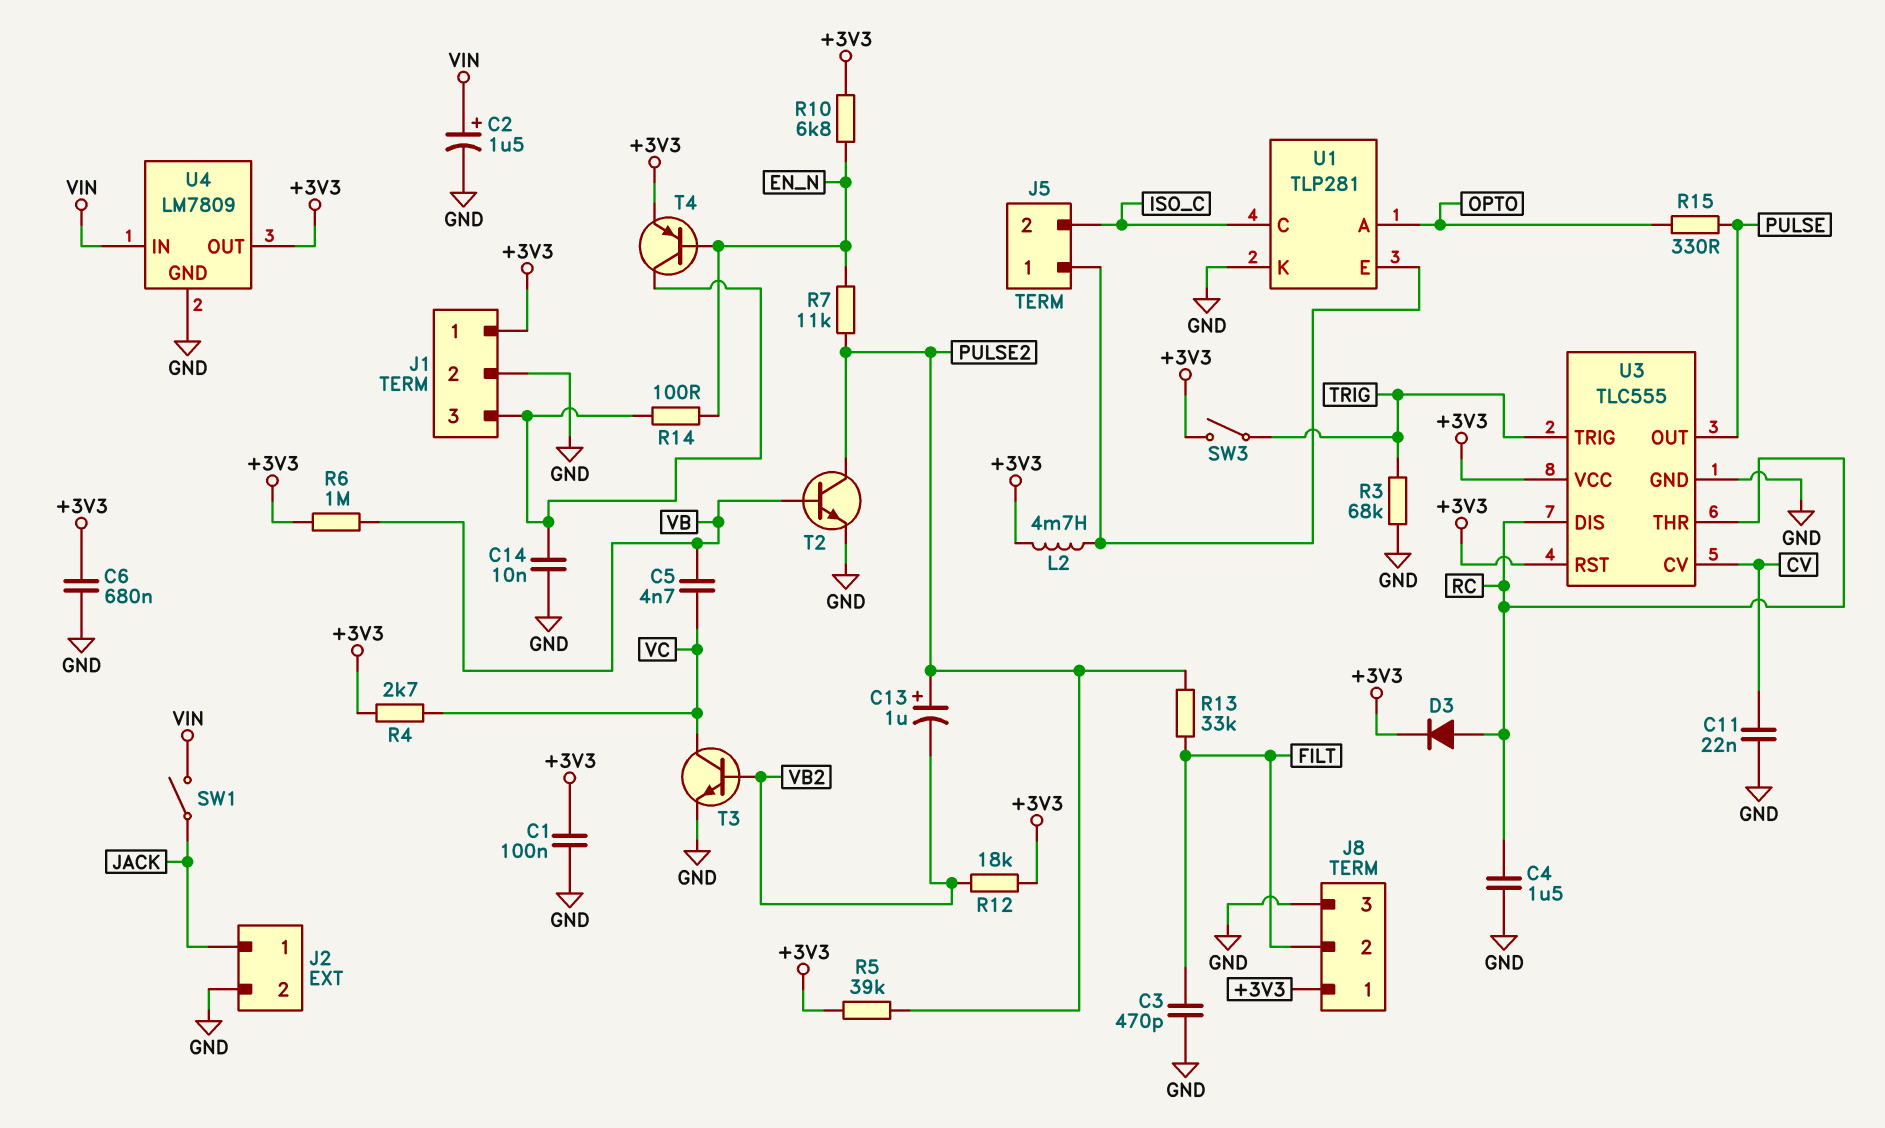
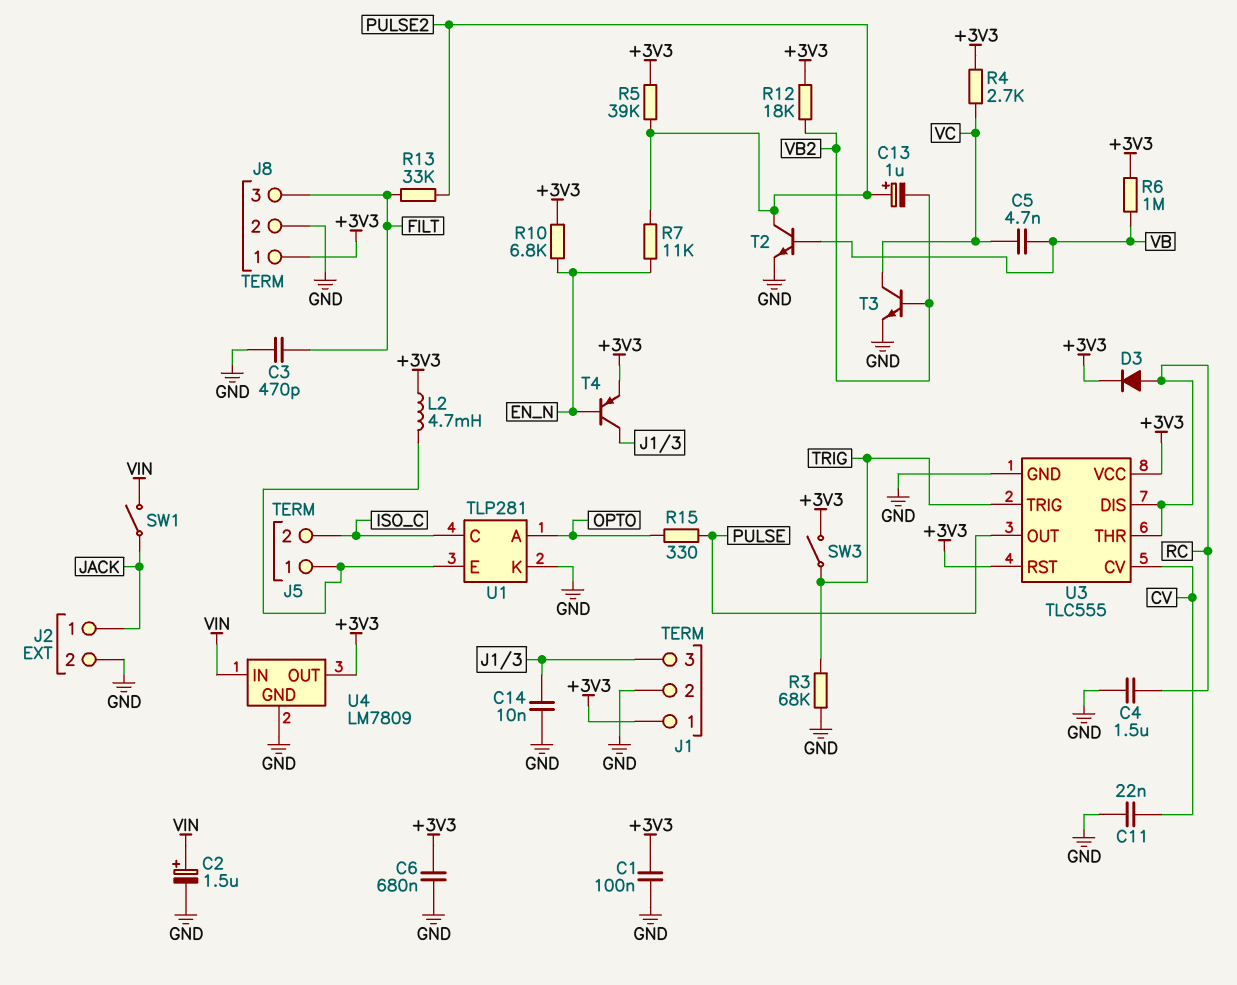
J8 pin 2: FILT -> GND
J8 pin 3: GND -> FILT
R14: 100 (EN_N, J1/3) -> none

